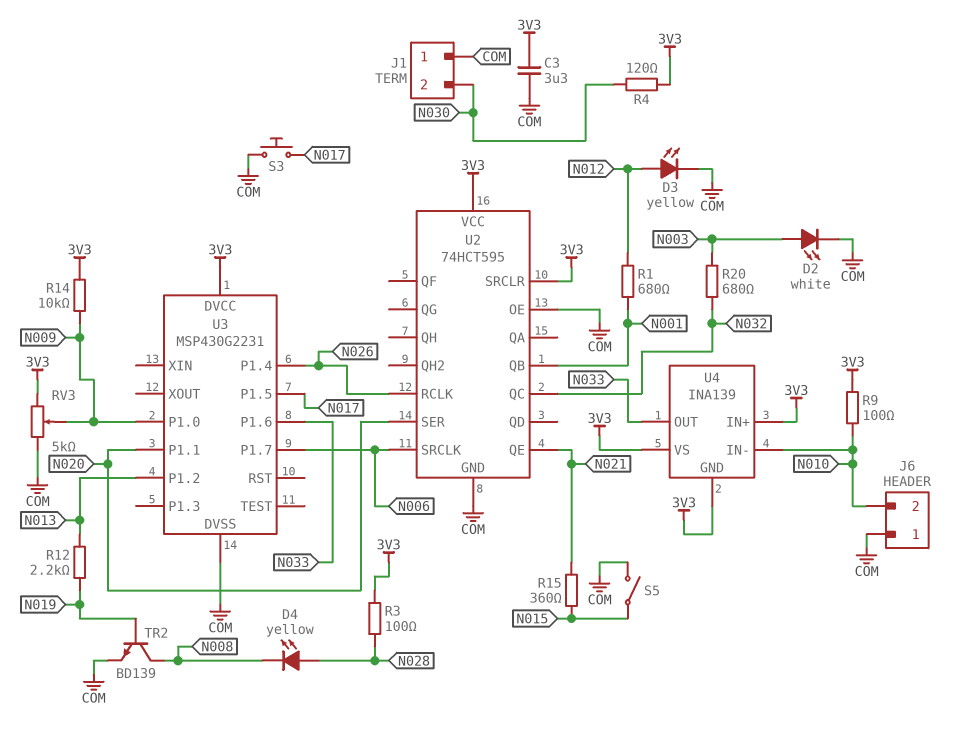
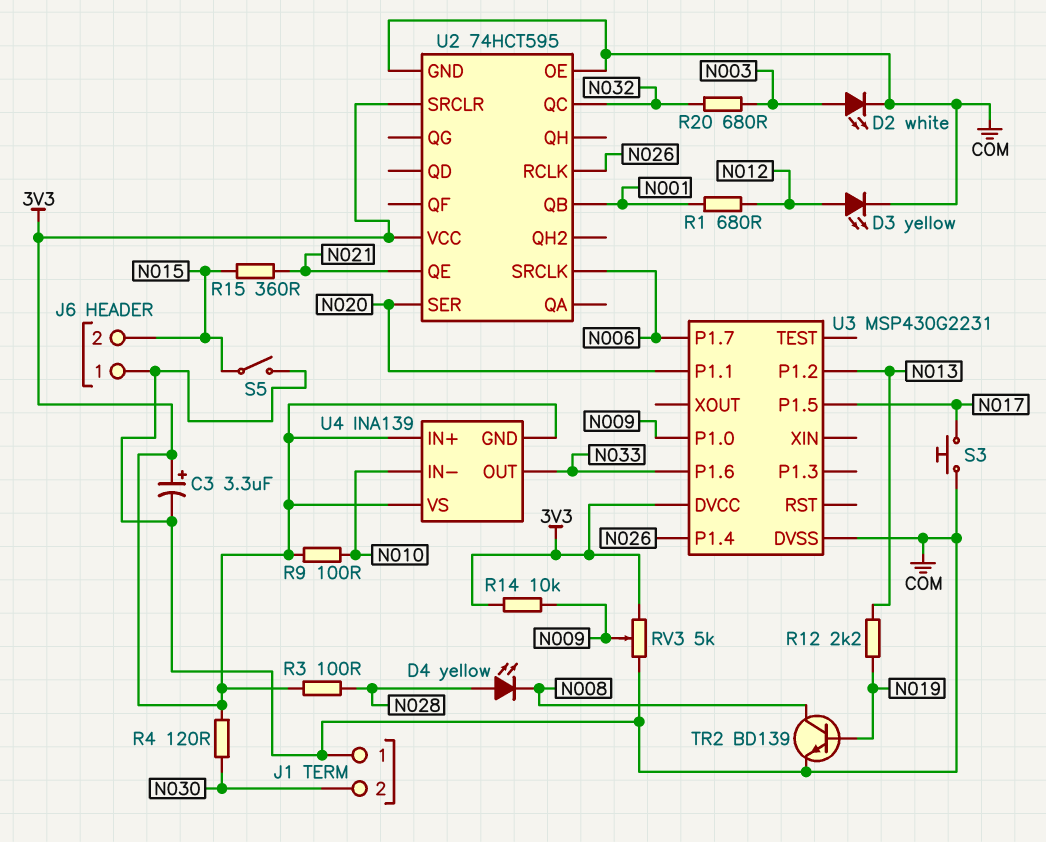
C3: 3.3uF (3V3, COM) -> 3.3uF (plus 3V3, minus COM)
J6 pin 2: N010 -> N015

